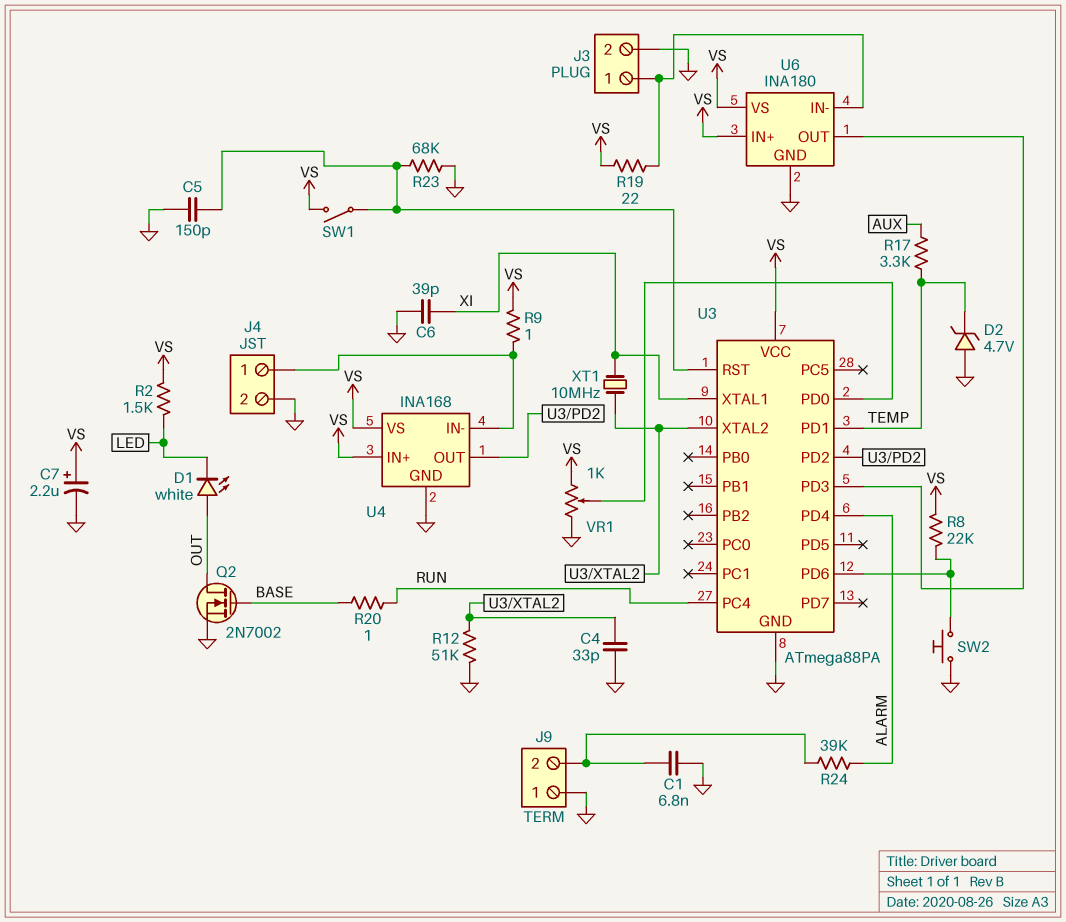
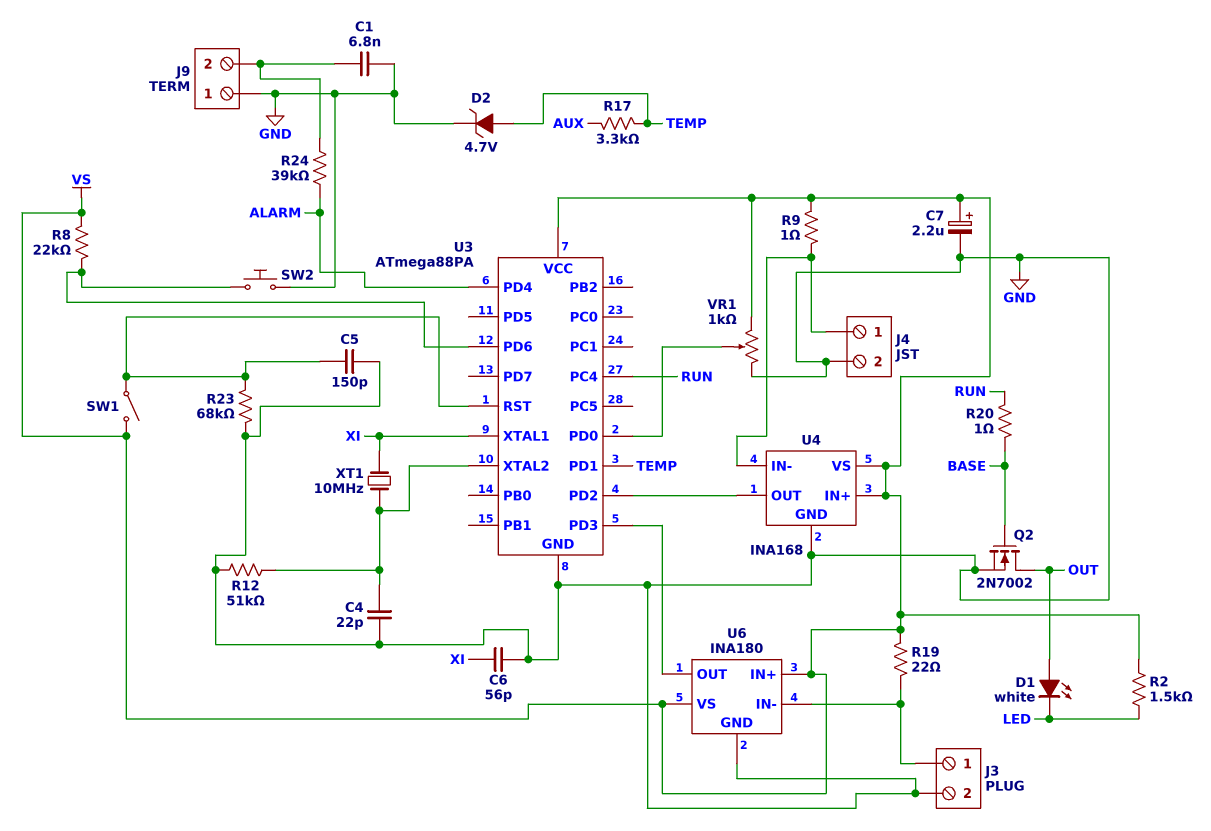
C4: 33pF (GND, U3/XTAL2) -> 22pF (GND, U3/XTAL2)
C6: 39pF (GND, XI) -> 56pF (GND, XI)
D2: zener 4.7V (A GND, K TEMP) -> zener 4.7V (A TEMP, K GND)

